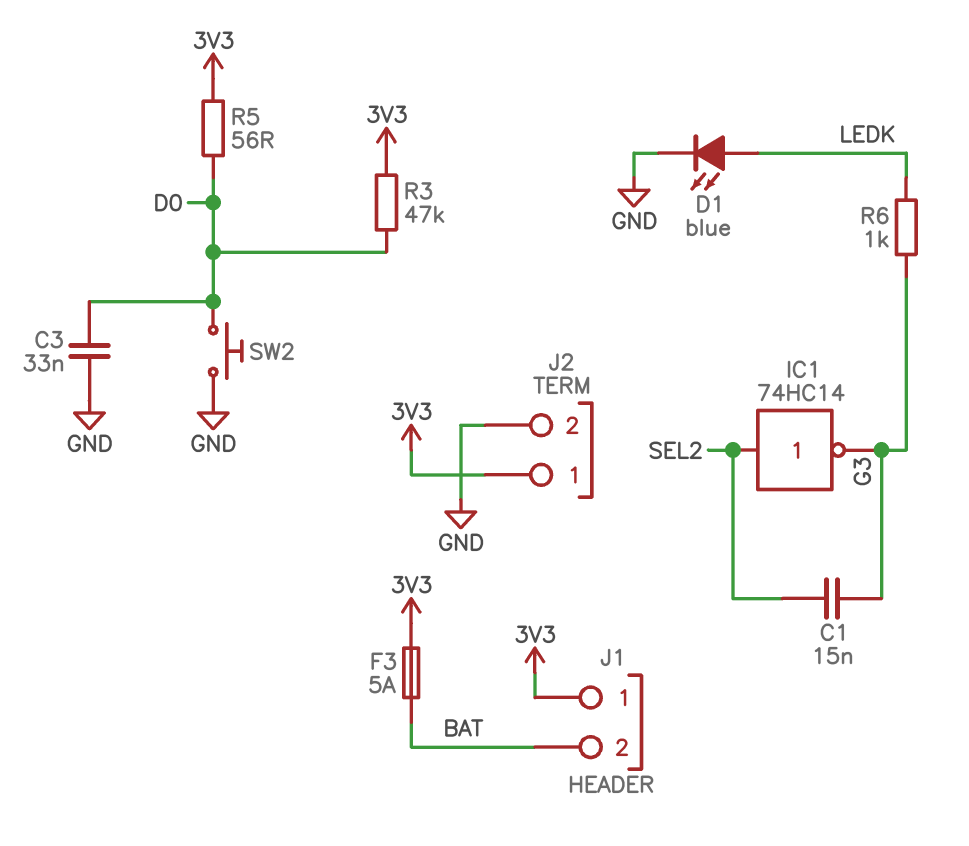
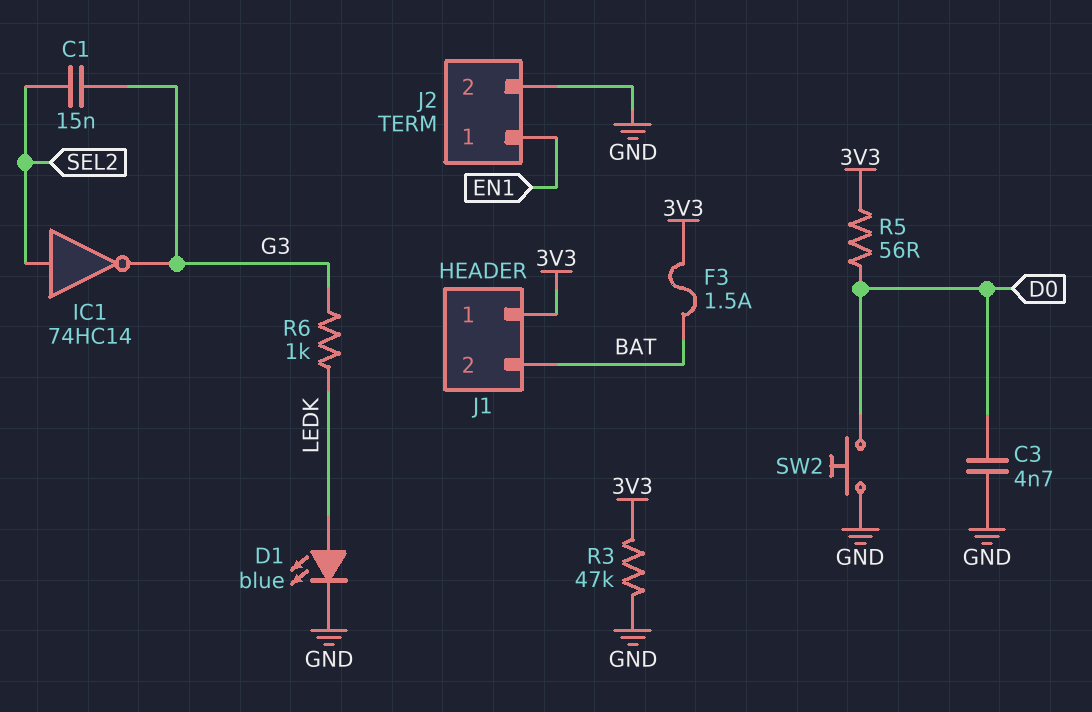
C3: 33nF (D0, GND) -> 4.7nF (D0, GND)
F3: 5A (3V3, BAT) -> 1.5A (3V3, BAT)
J2 pin 1: 3V3 -> EN1
R3: 47k (3V3, D0) -> 47k (3V3, GND)

